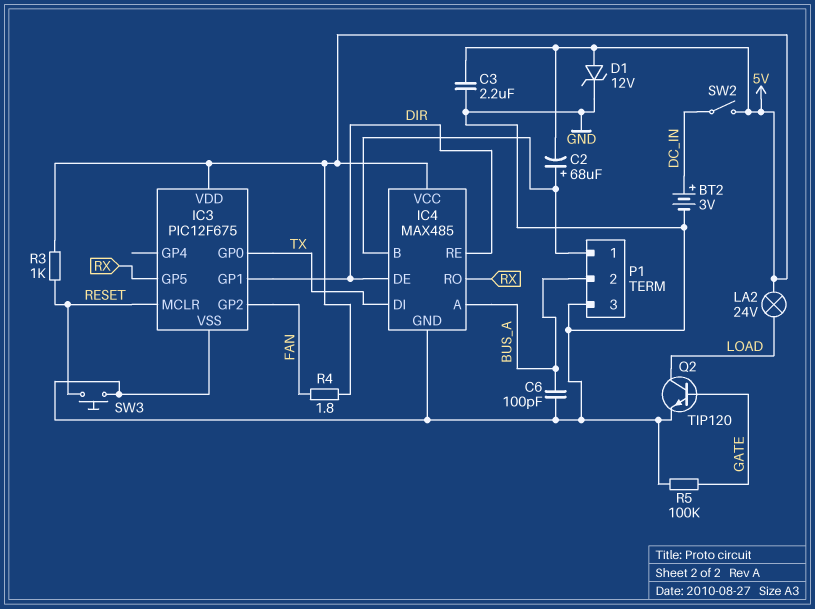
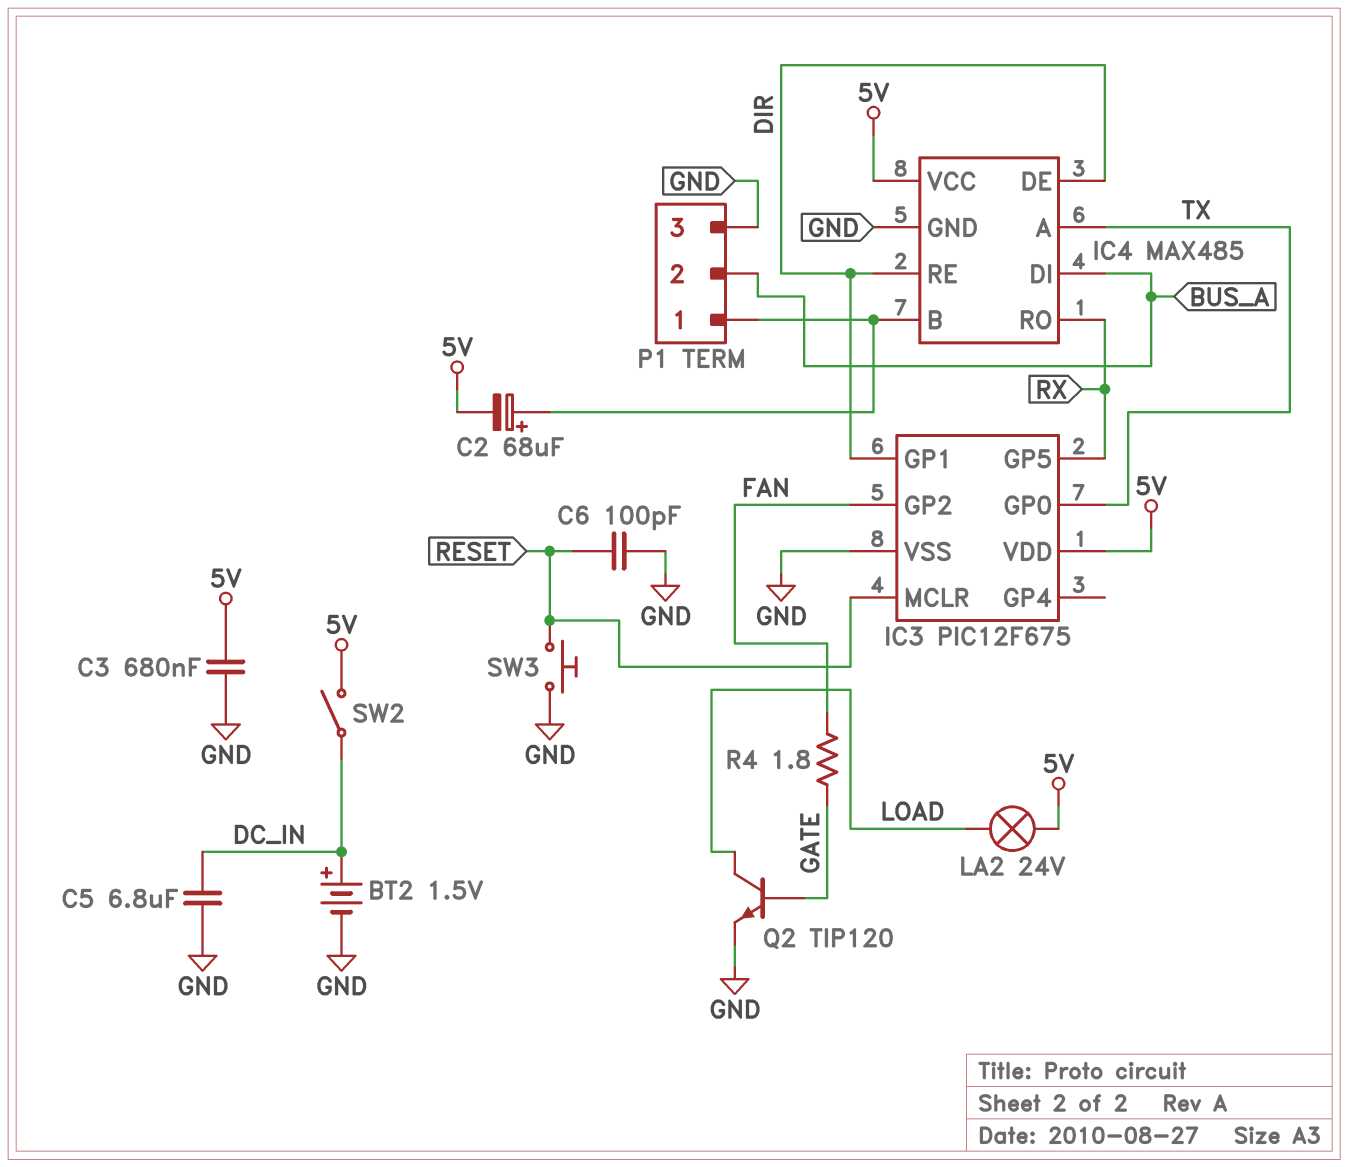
BT2: 3V (plus DC_IN, minus GND) -> 1.5V (plus DC_IN, minus GND)
C3: 2.2uF (5V, GND) -> 680nF (5V, GND)
C5: none -> 6.8uF (DC_IN, GND)
C6: 100pF (BUS_A, GND) -> 100pF (GND, RESET)
D1: zener 12V (A 5V, K GND) -> none
IC4 pin A: BUS_A -> TX
IC4 pin DI: TX -> BUS_A
R3: 1k (5V, RESET) -> none
R4: 1.8 (5V, FAN) -> 1.8 (FAN, GATE)
R5: 100k (GATE, GND) -> none

